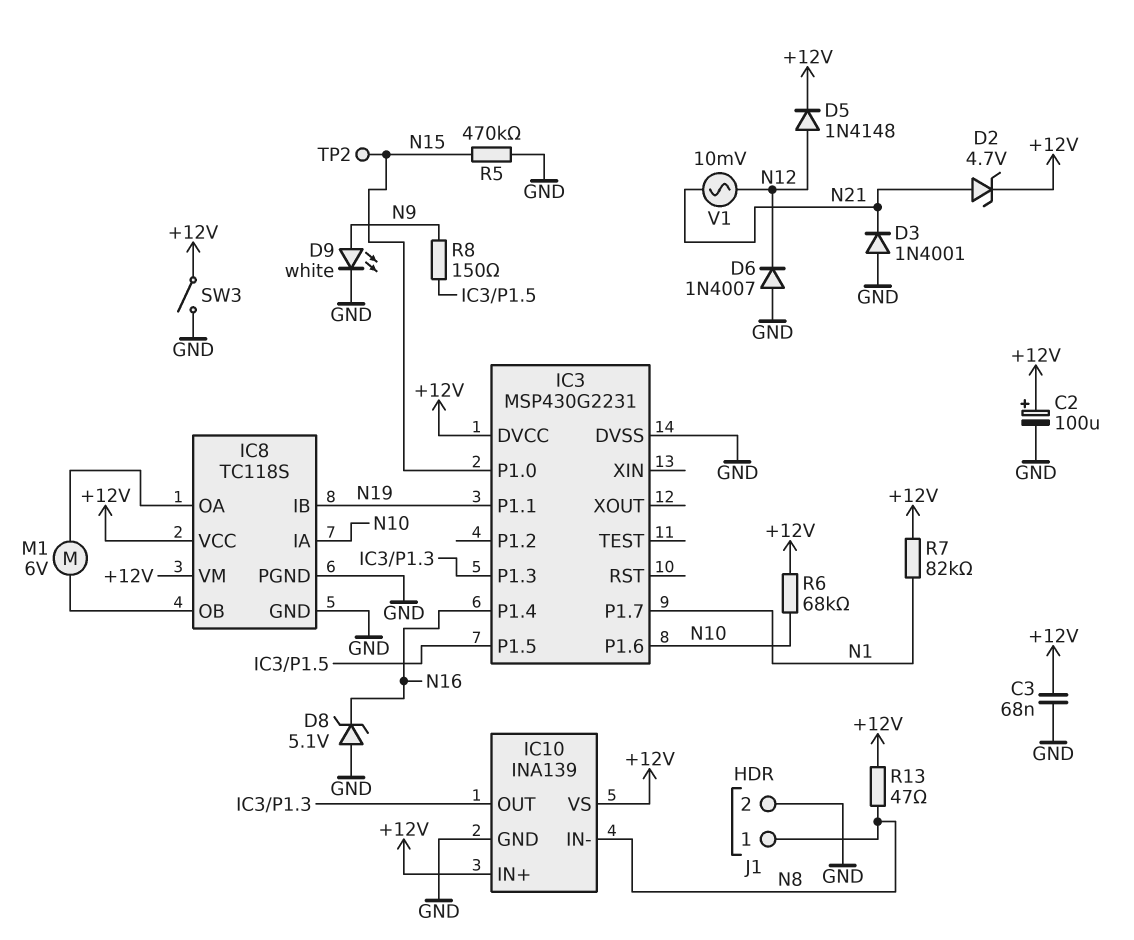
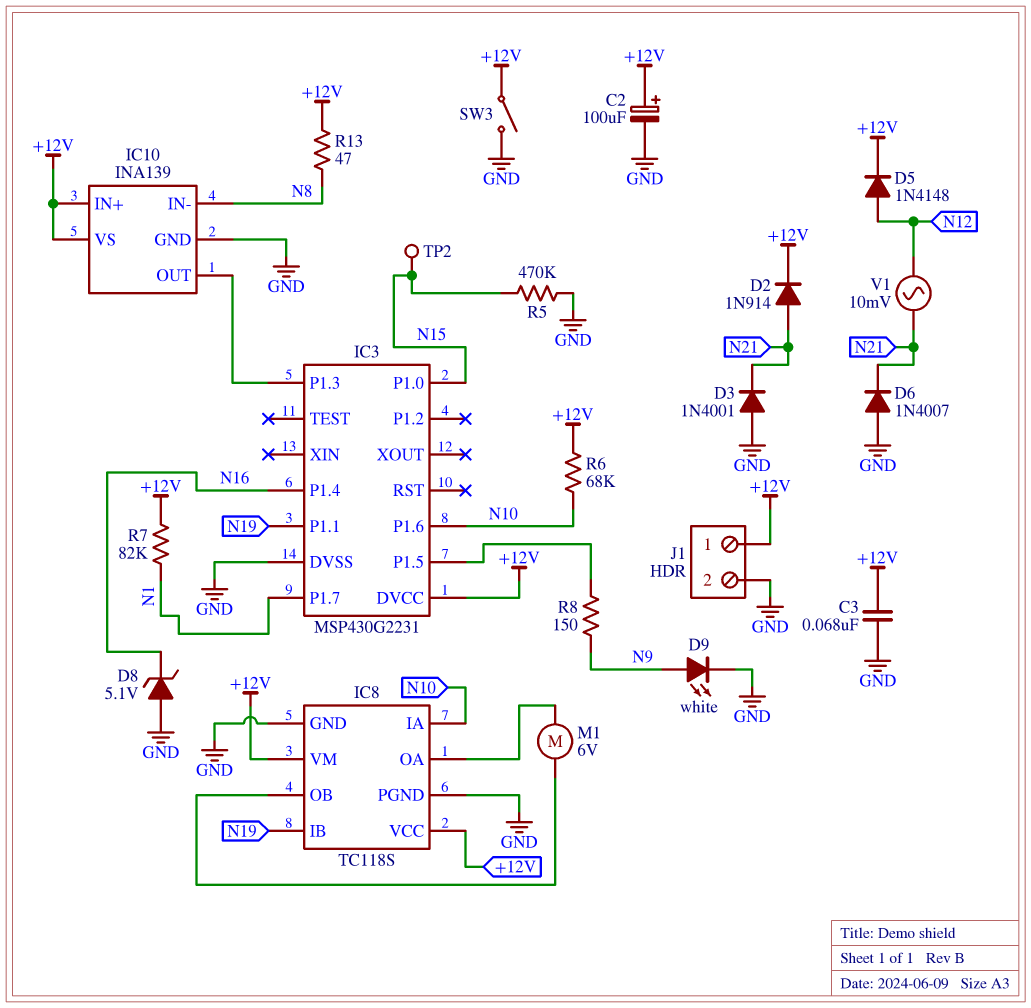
D2: zener 4.7V (A N21, K +12V) -> diode 1N914 (A N21, K +12V)
D6: diode 1N4007 (A GND, K N12) -> diode 1N4007 (A GND, K N21)
J1 pin 1: N8 -> +12V

